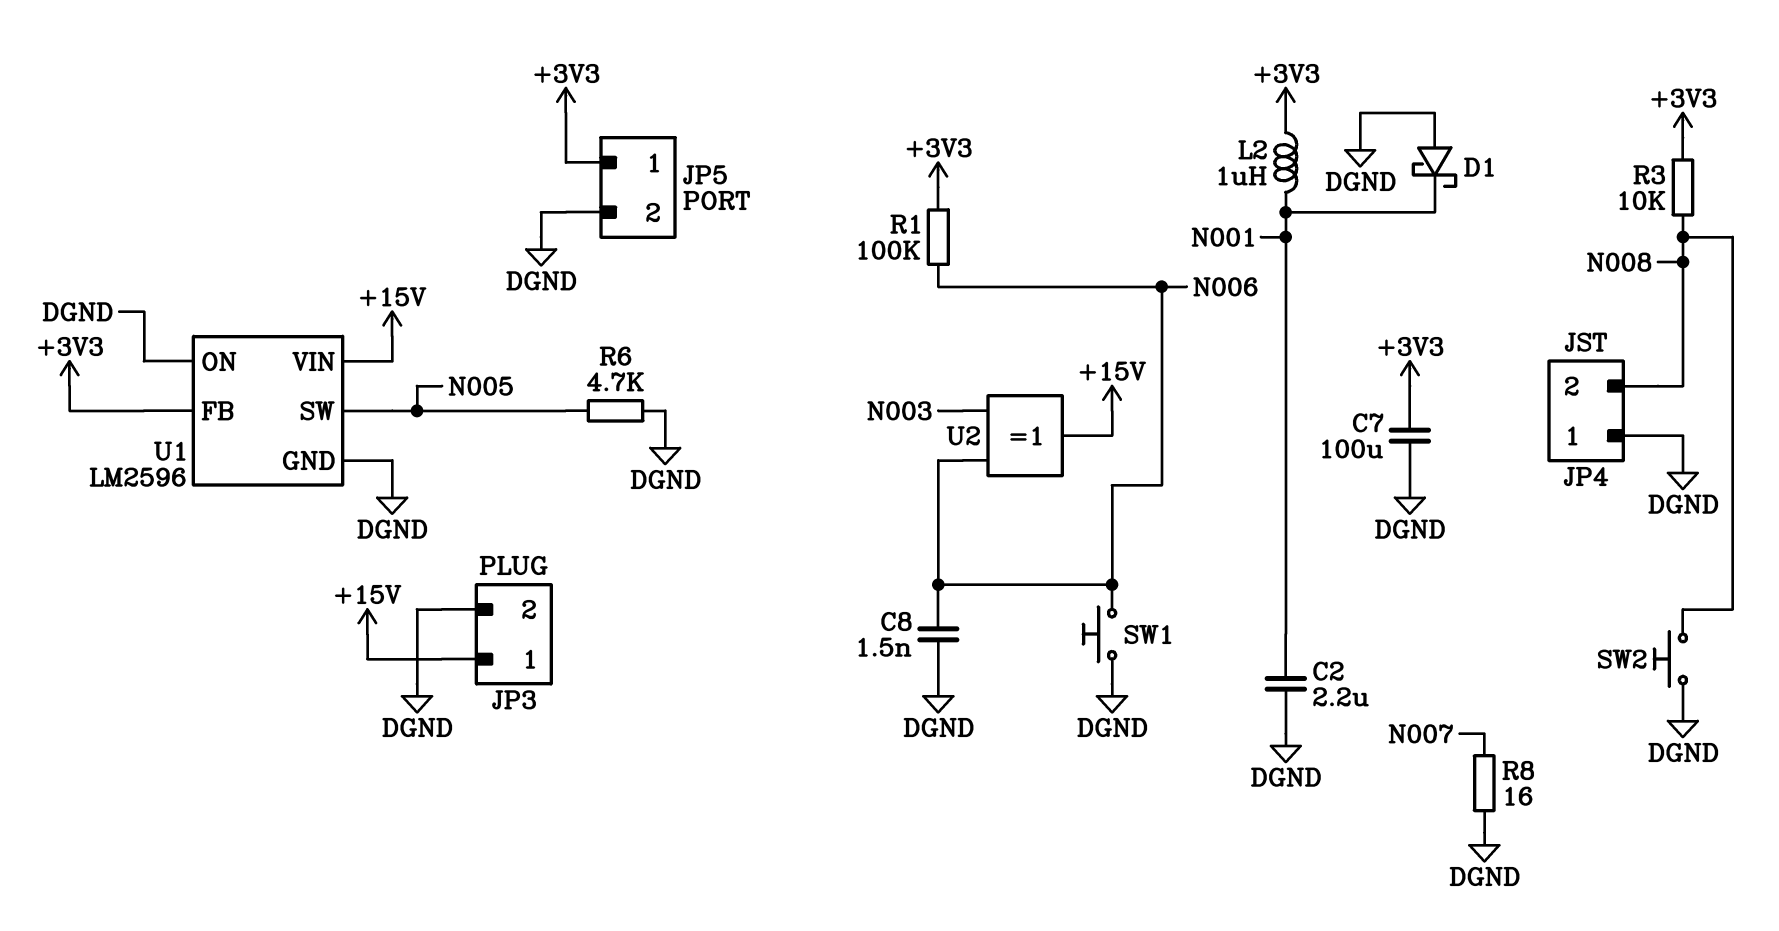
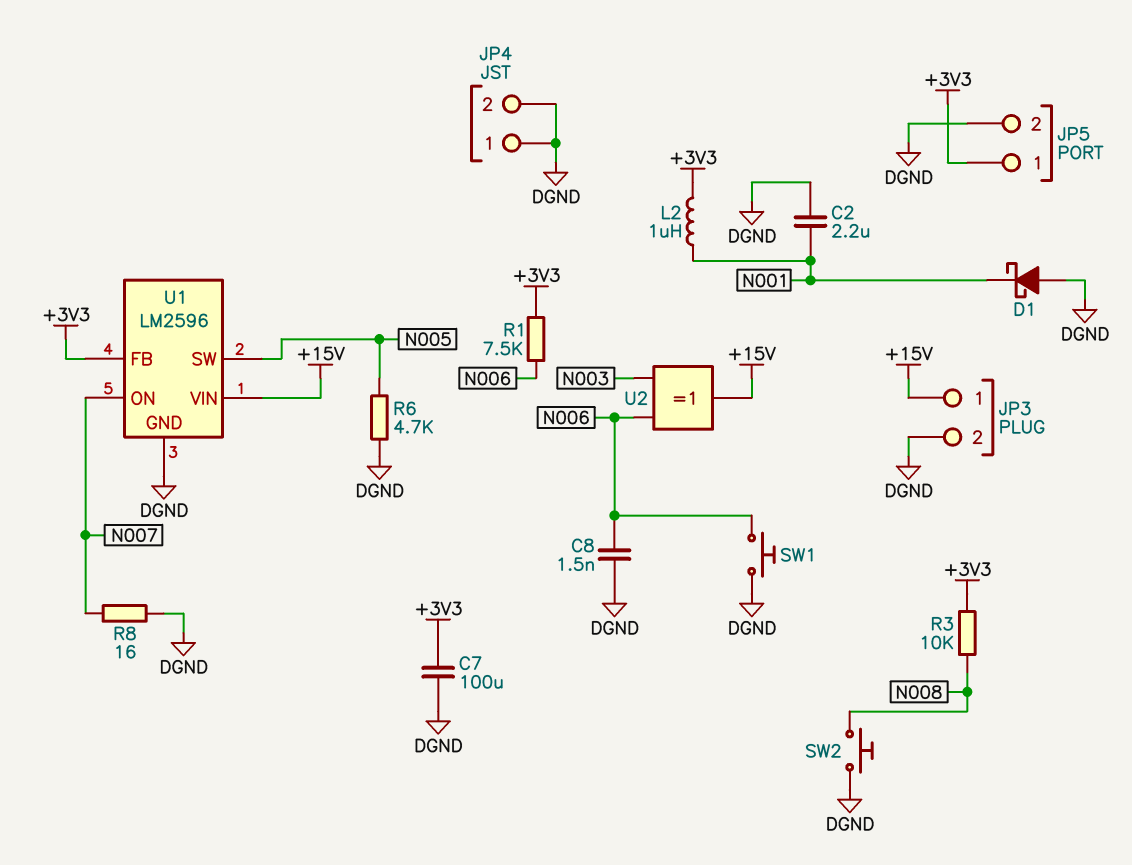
JP4 pin 2: N008 -> DGND
R1: 100k (+3V3, N006) -> 7.5k (+3V3, N006)
U1 pin ON: DGND -> N007

